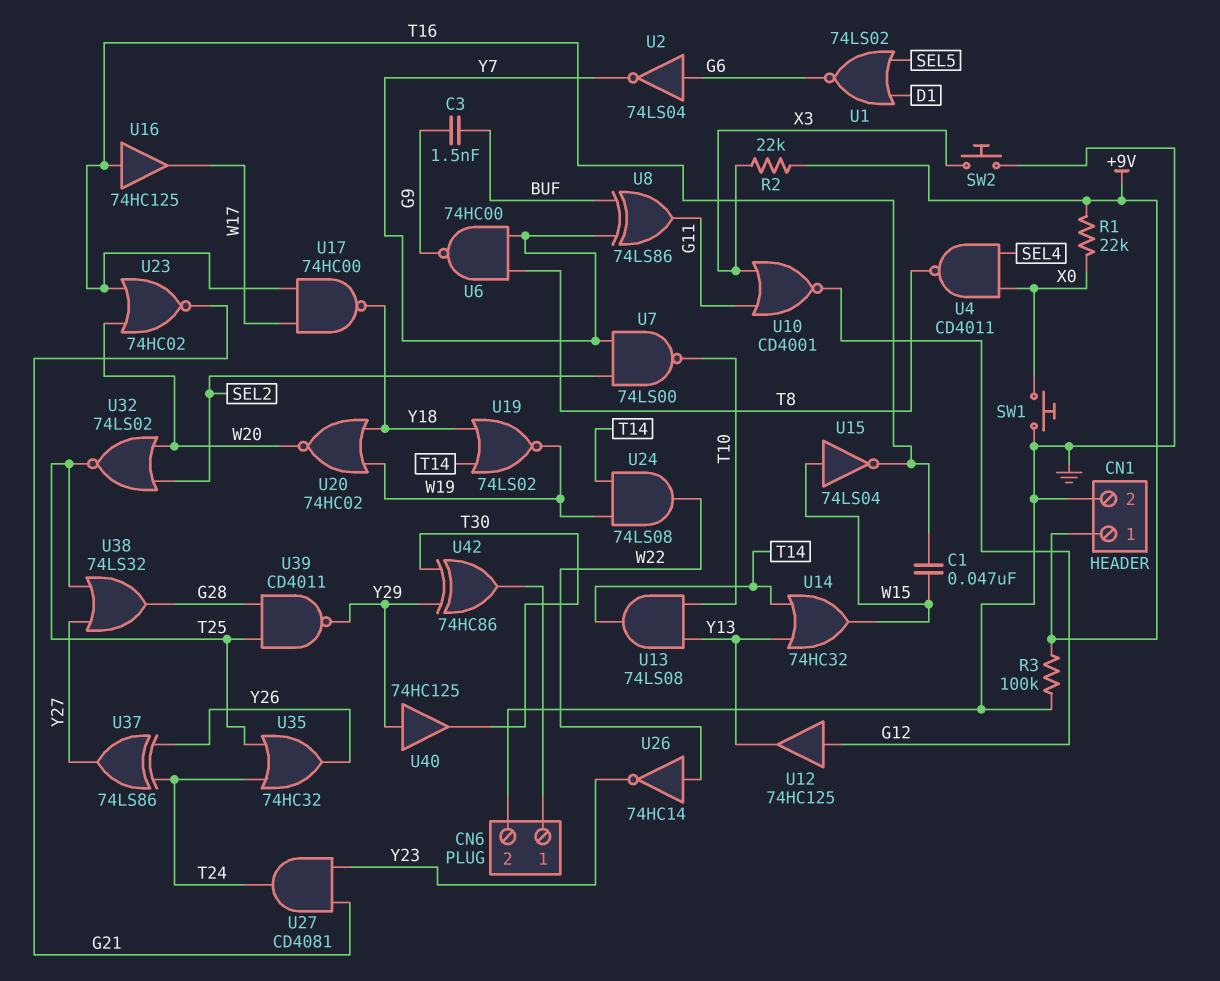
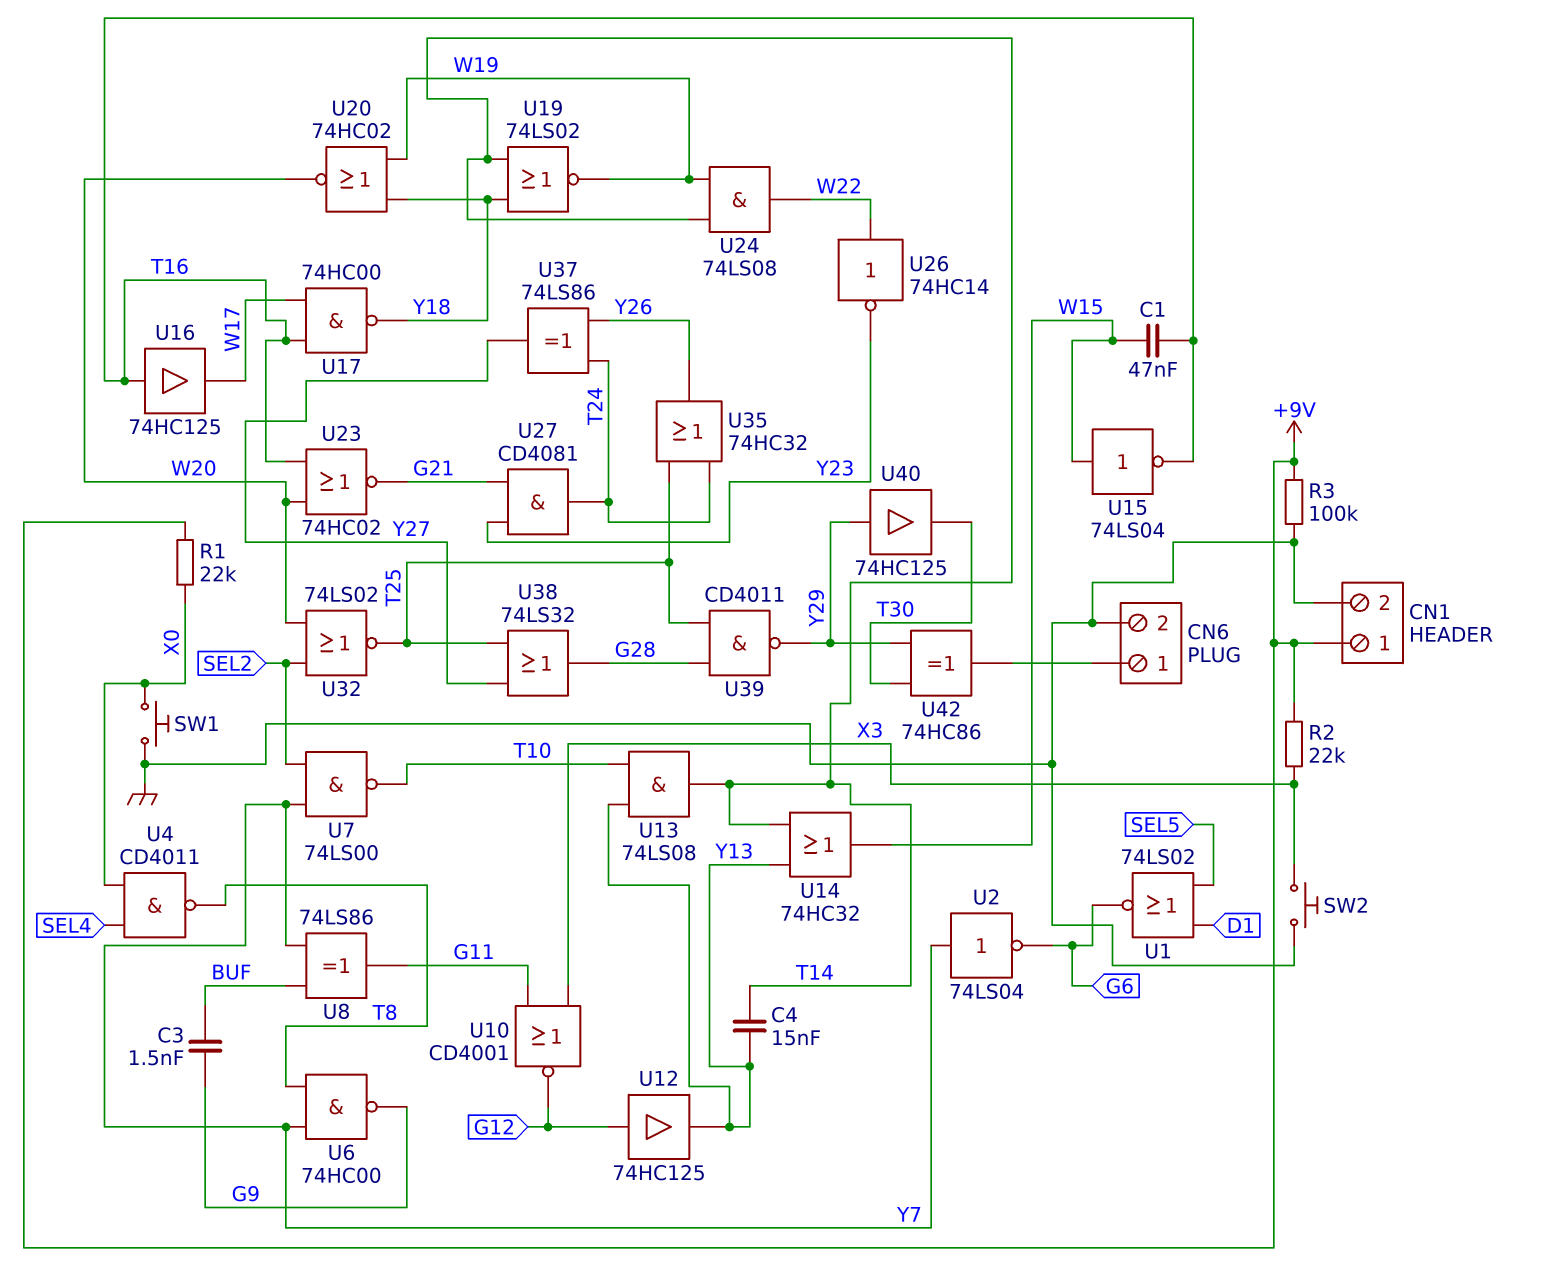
C4: none -> 15nF (T14, Y13)
U2: NOT 74LS04 (in G6, out Y7) -> NOT 74LS04 (in Y7, out G6)

